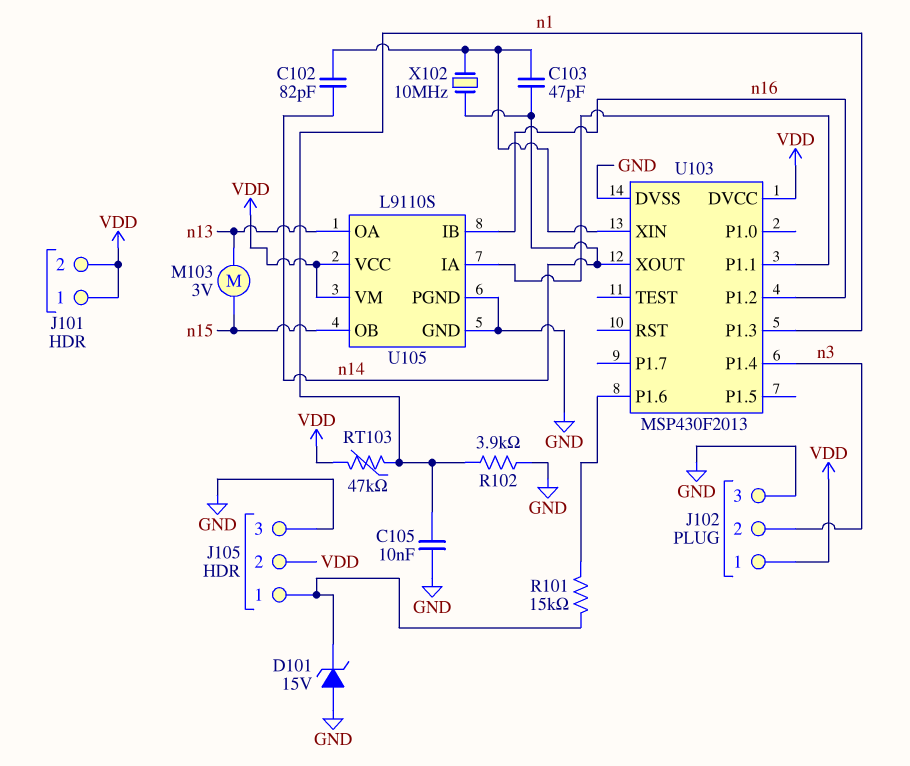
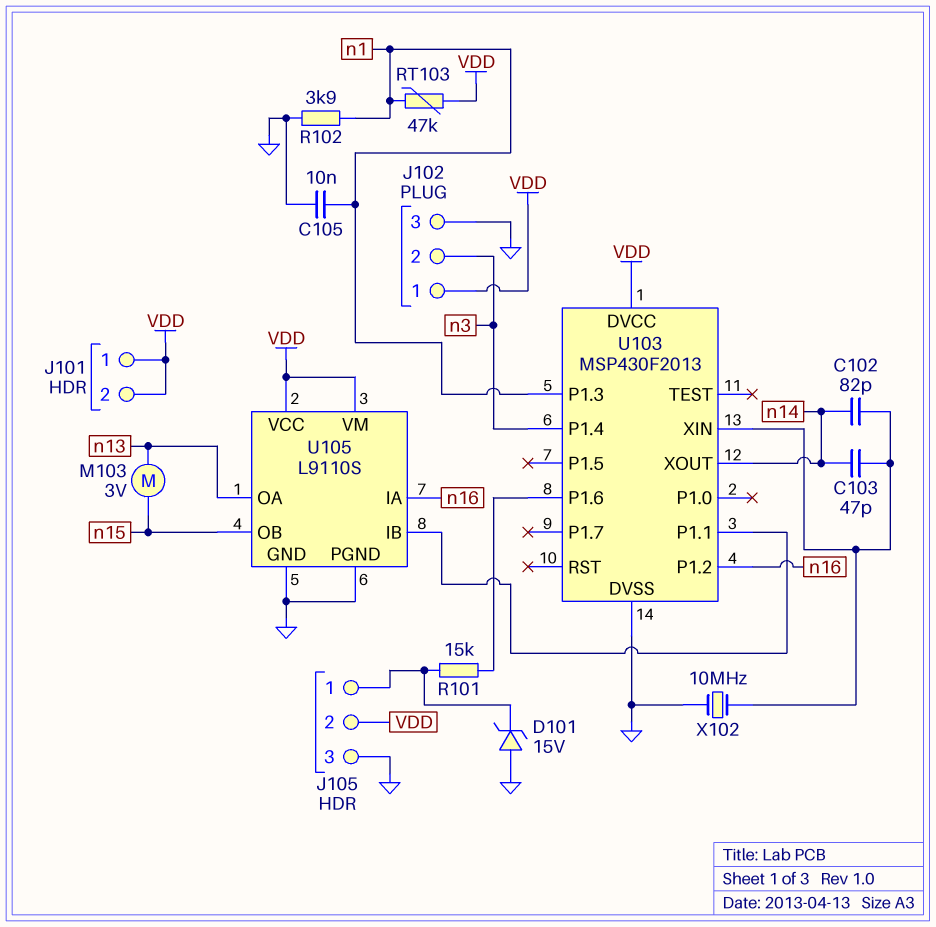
U105 pin IA: U103/P1.1 -> n16
U105 pin IB: n16 -> U103/P1.1
X102: 10MHz (U103/XIN, n14) -> 10MHz (GND, U103/XIN)

